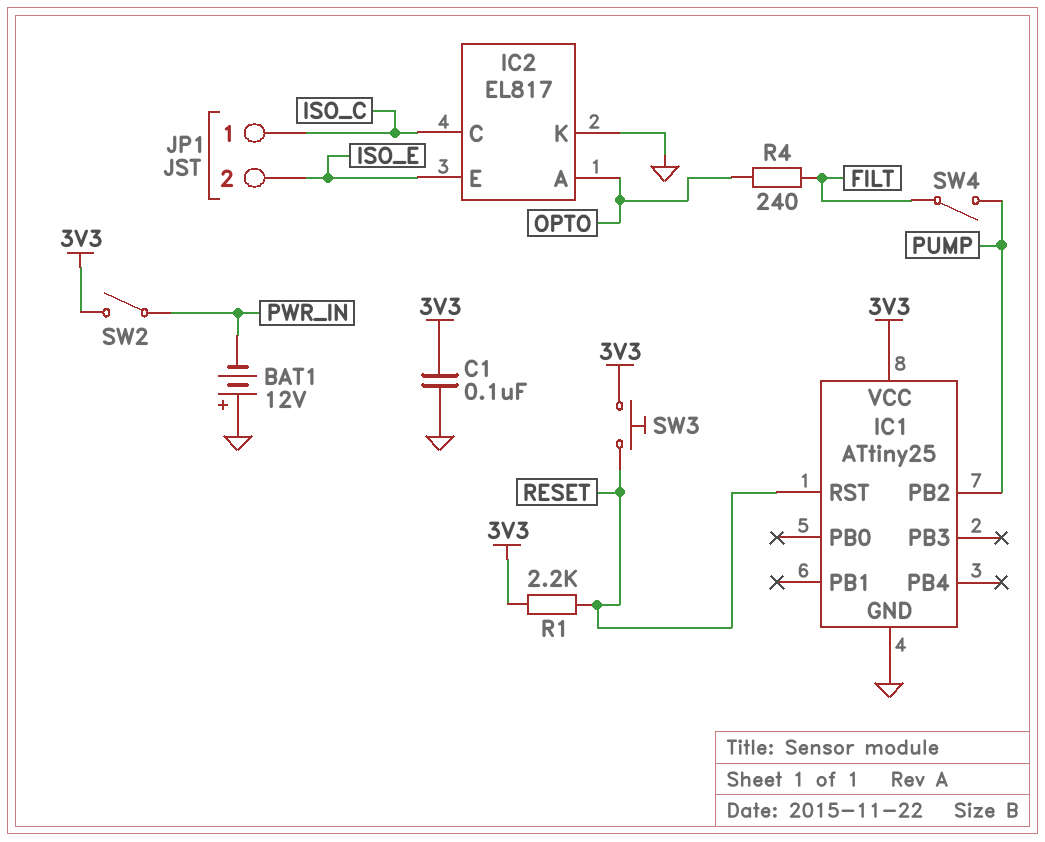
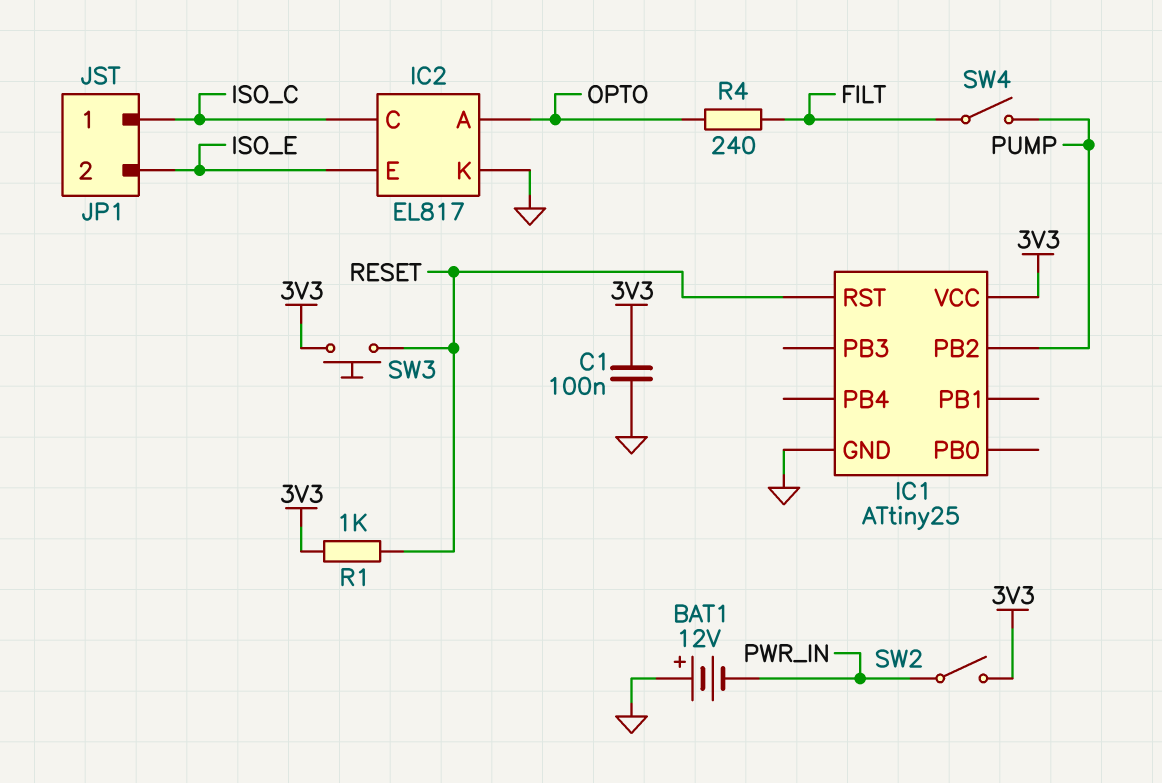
R1: 2.2k (3V3, RESET) -> 1k (3V3, RESET)

